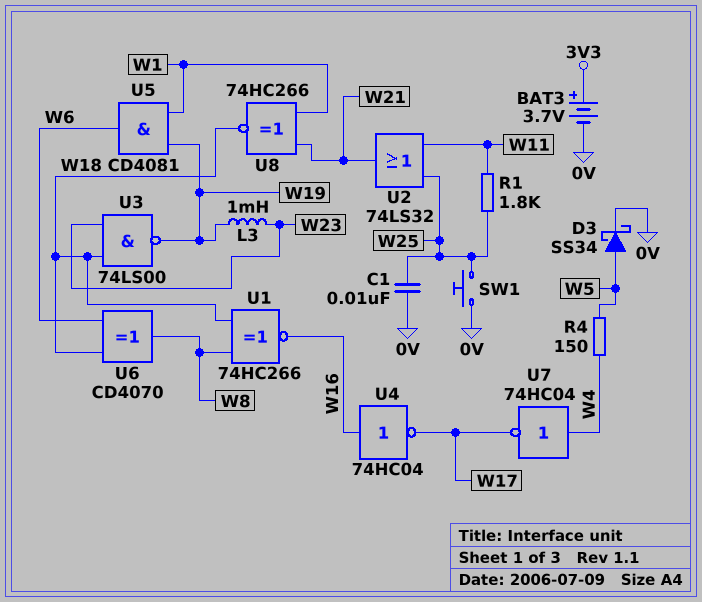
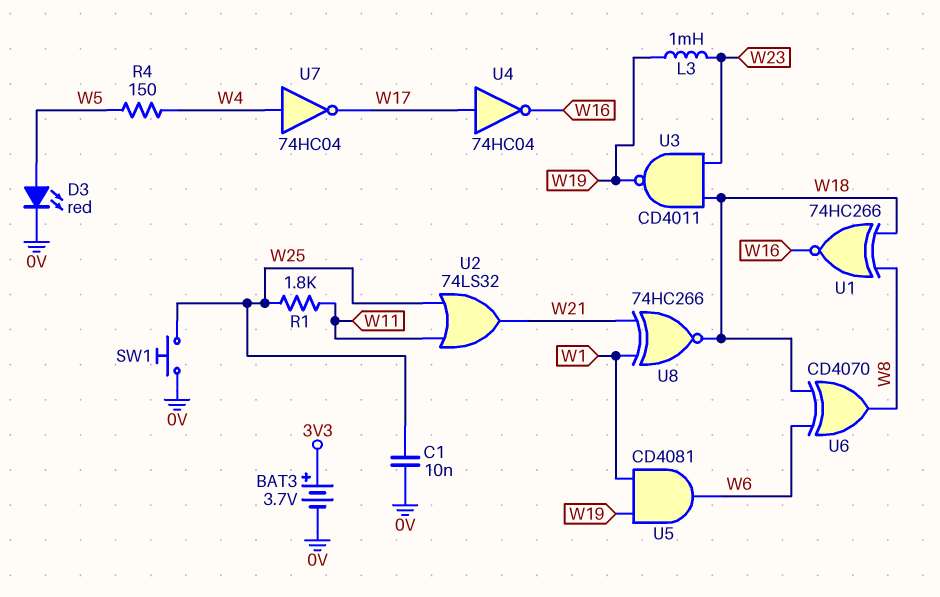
D3: schottky SS34 (A W5, K 0V) -> LED red (A W5, K 0V)
U3: NAND 74LS00 (in W18, in W23, out W19) -> NAND CD4011 (in W18, in W23, out W19)
U4: NOT 74HC04 (in W16, out W17) -> NOT 74HC04 (in W17, out W16)

